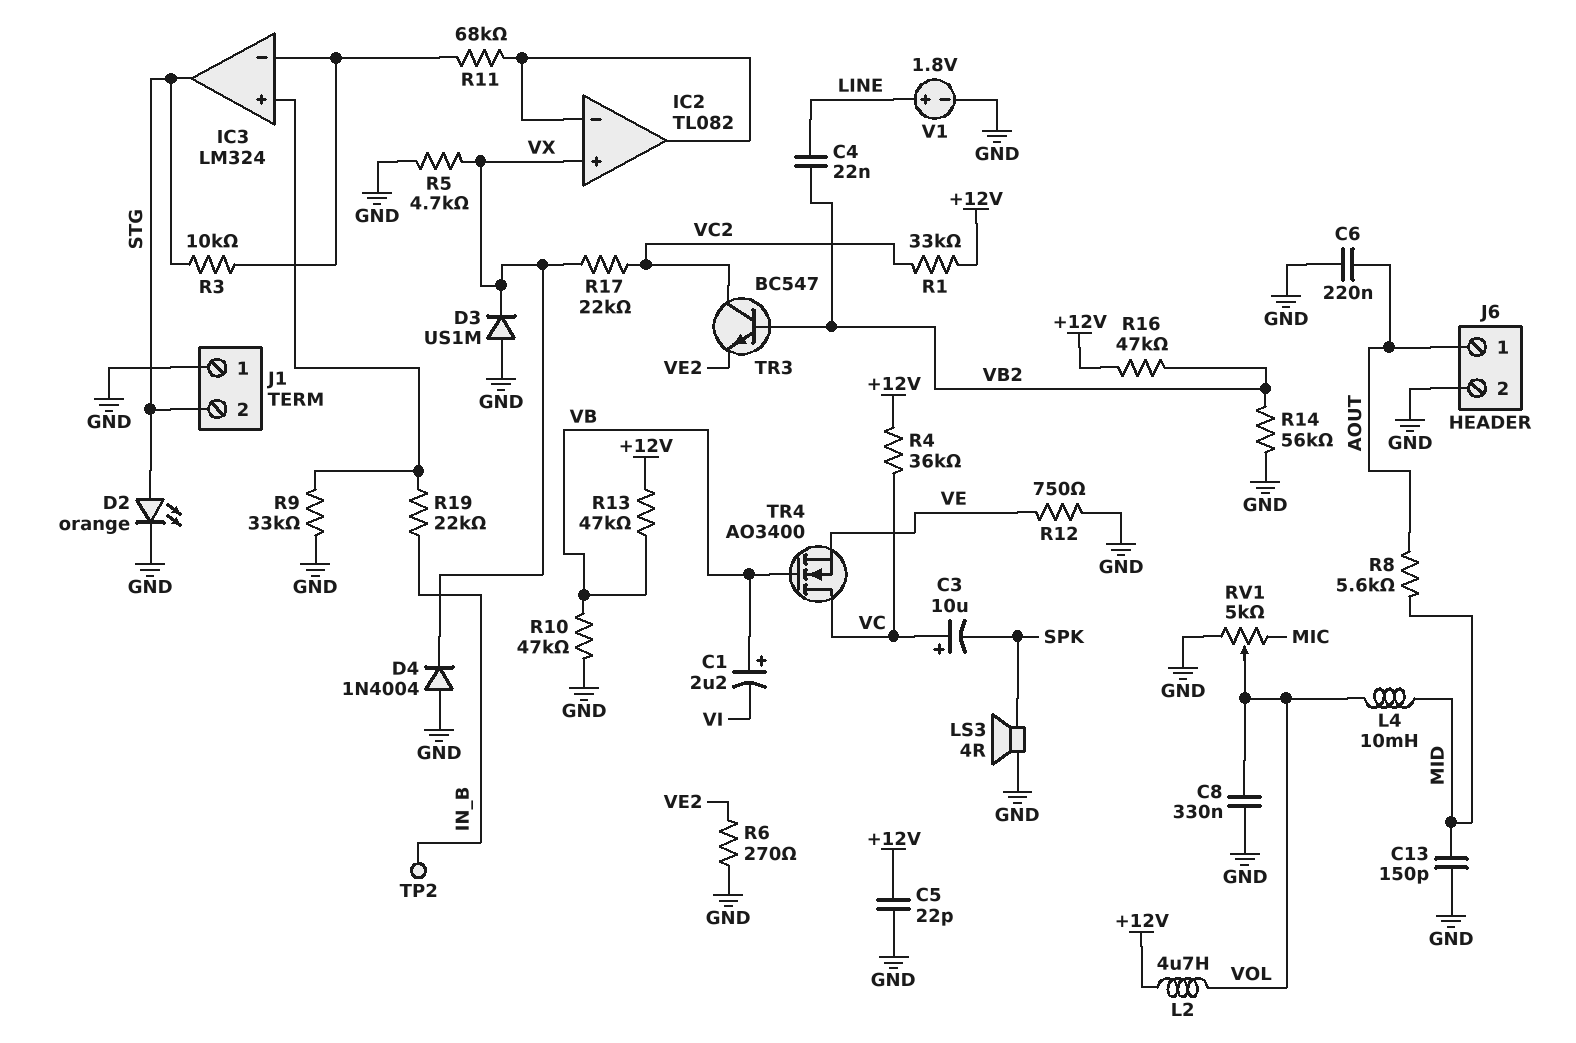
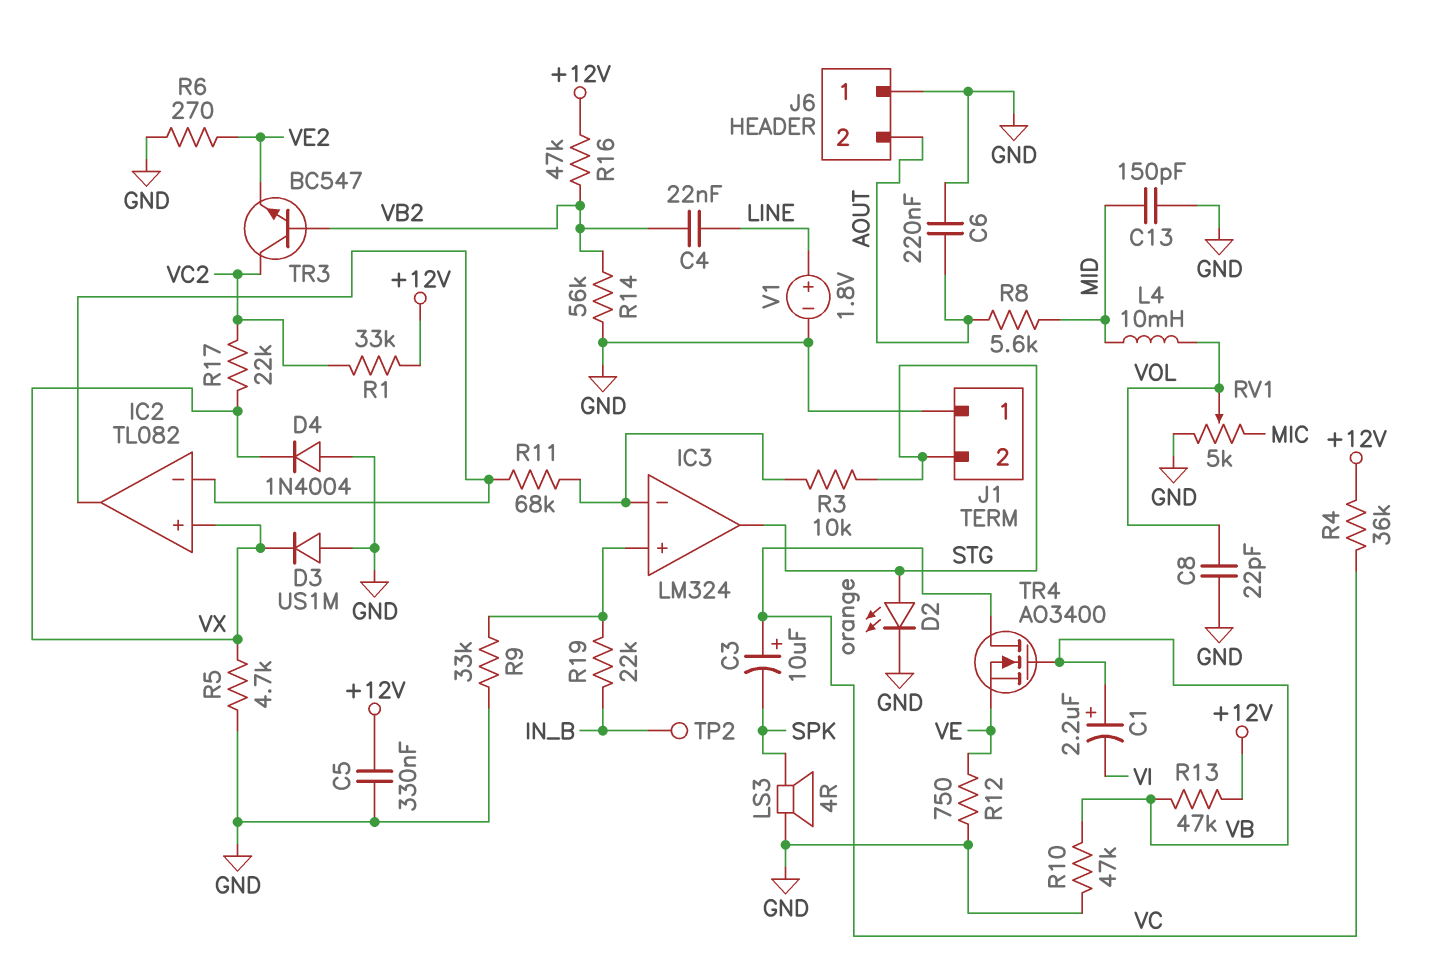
C5: 22pF (+12V, GND) -> 330nF (+12V, GND)
C8: 330nF (GND, VOL) -> 22pF (GND, VOL)
J6 pin 1: AOUT -> GND
J6 pin 2: GND -> AOUT
L2: 4.7uH (+12V, VOL) -> none

